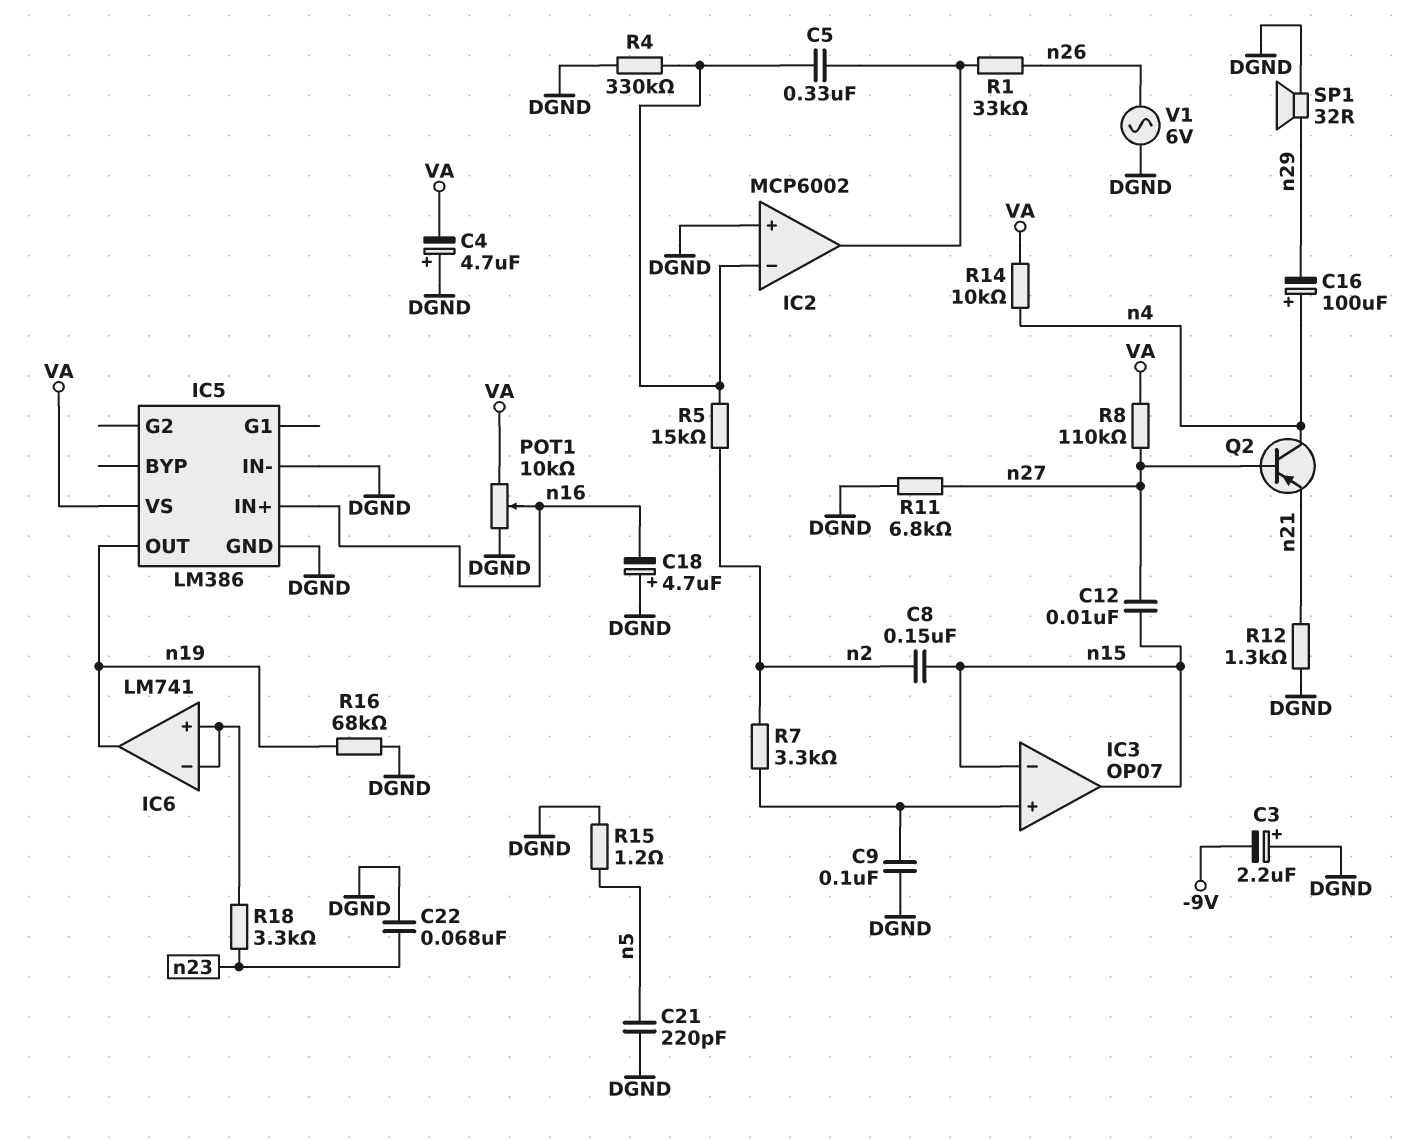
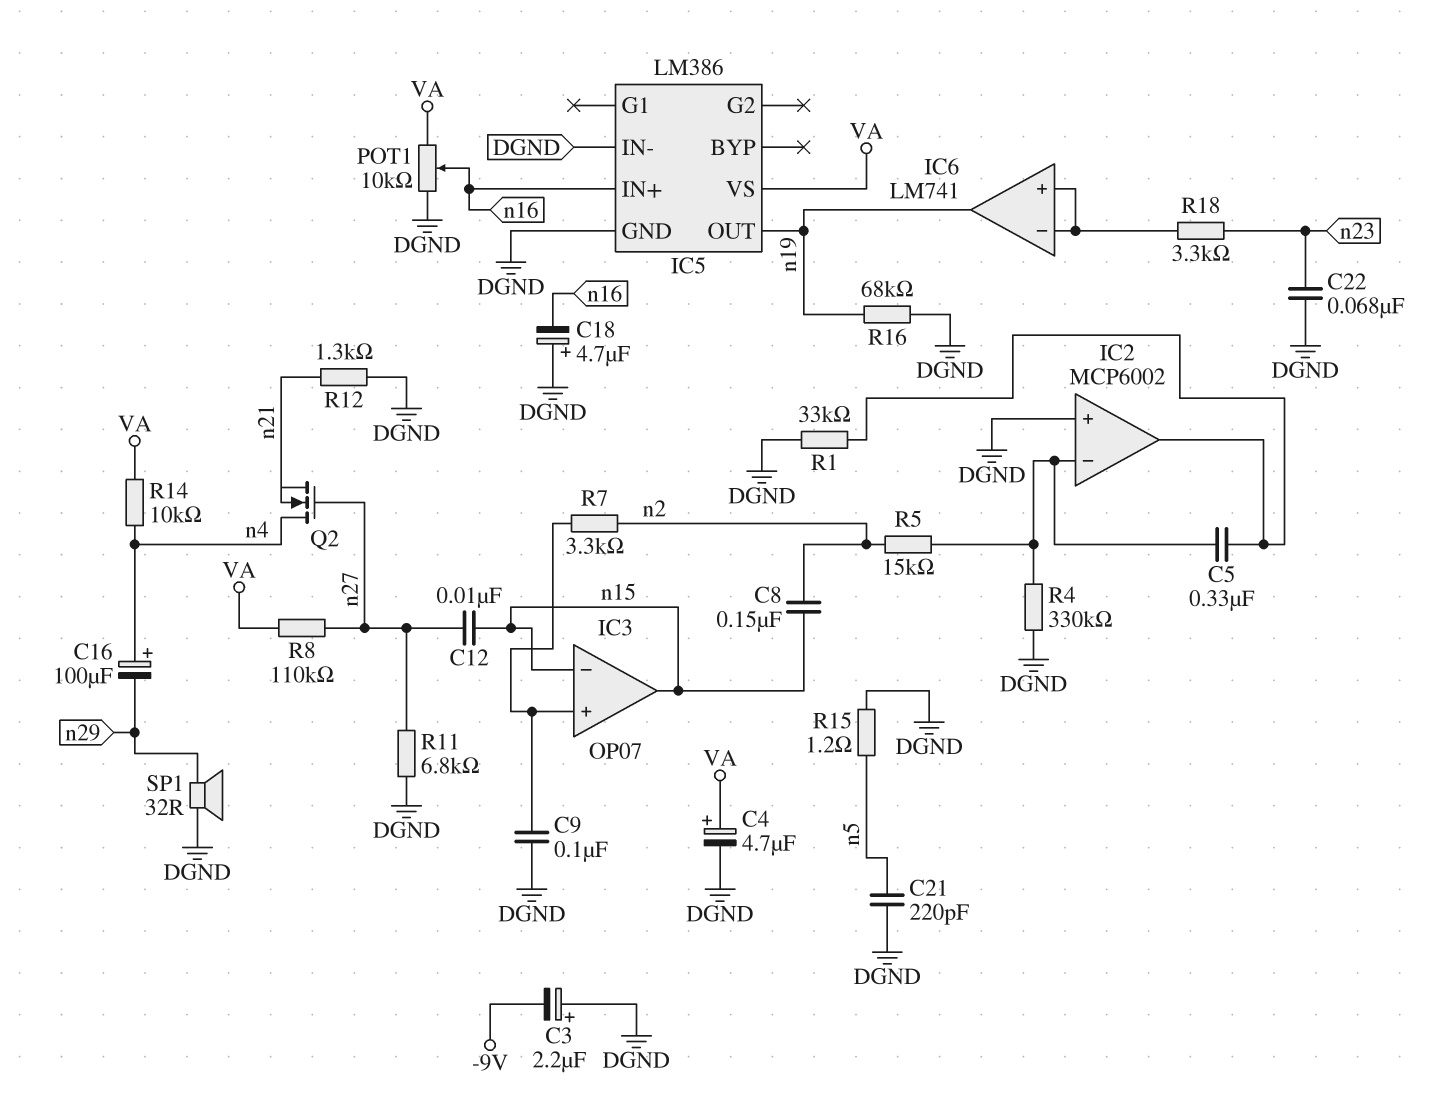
C4: 4.7uF (plus DGND, minus VA) -> 4.7uF (plus VA, minus DGND)
Q2: PNP (B n27, C n4, E n21) -> NMOS (G n27, D n4, S n21)
R1: 33k (IC2/out, n26) -> 33k (DGND, IC2/out)
V1: AC 6V (DGND, n26) -> none

